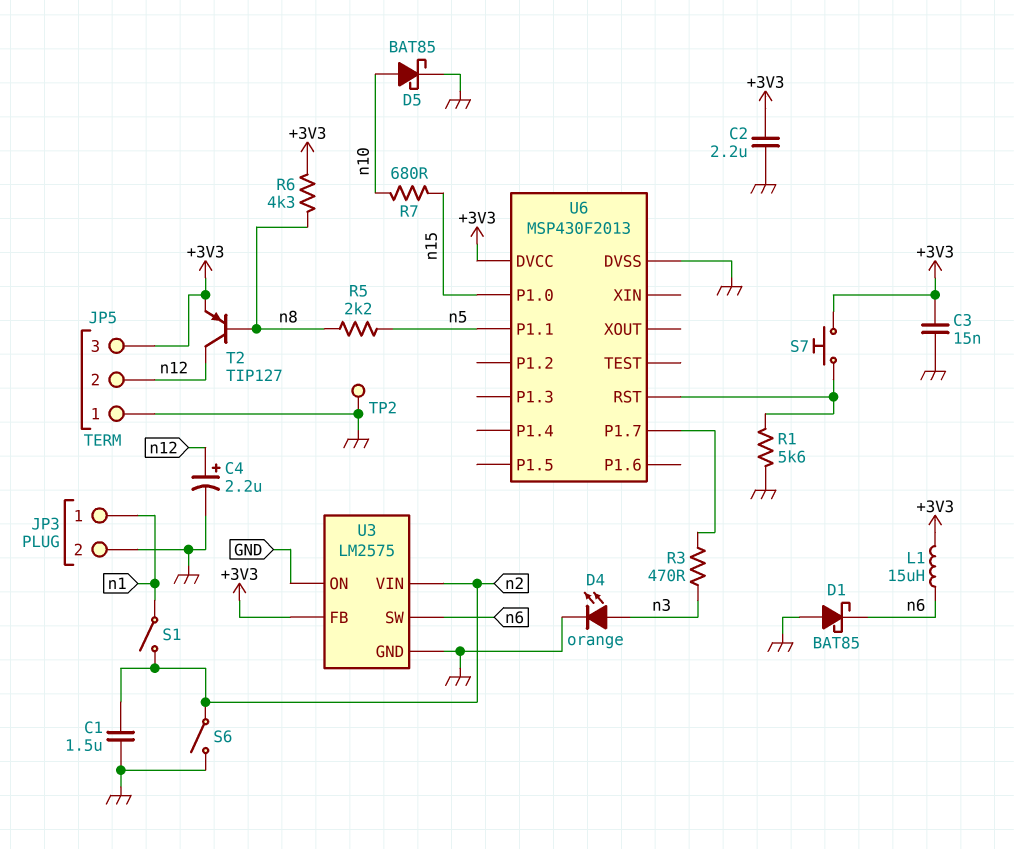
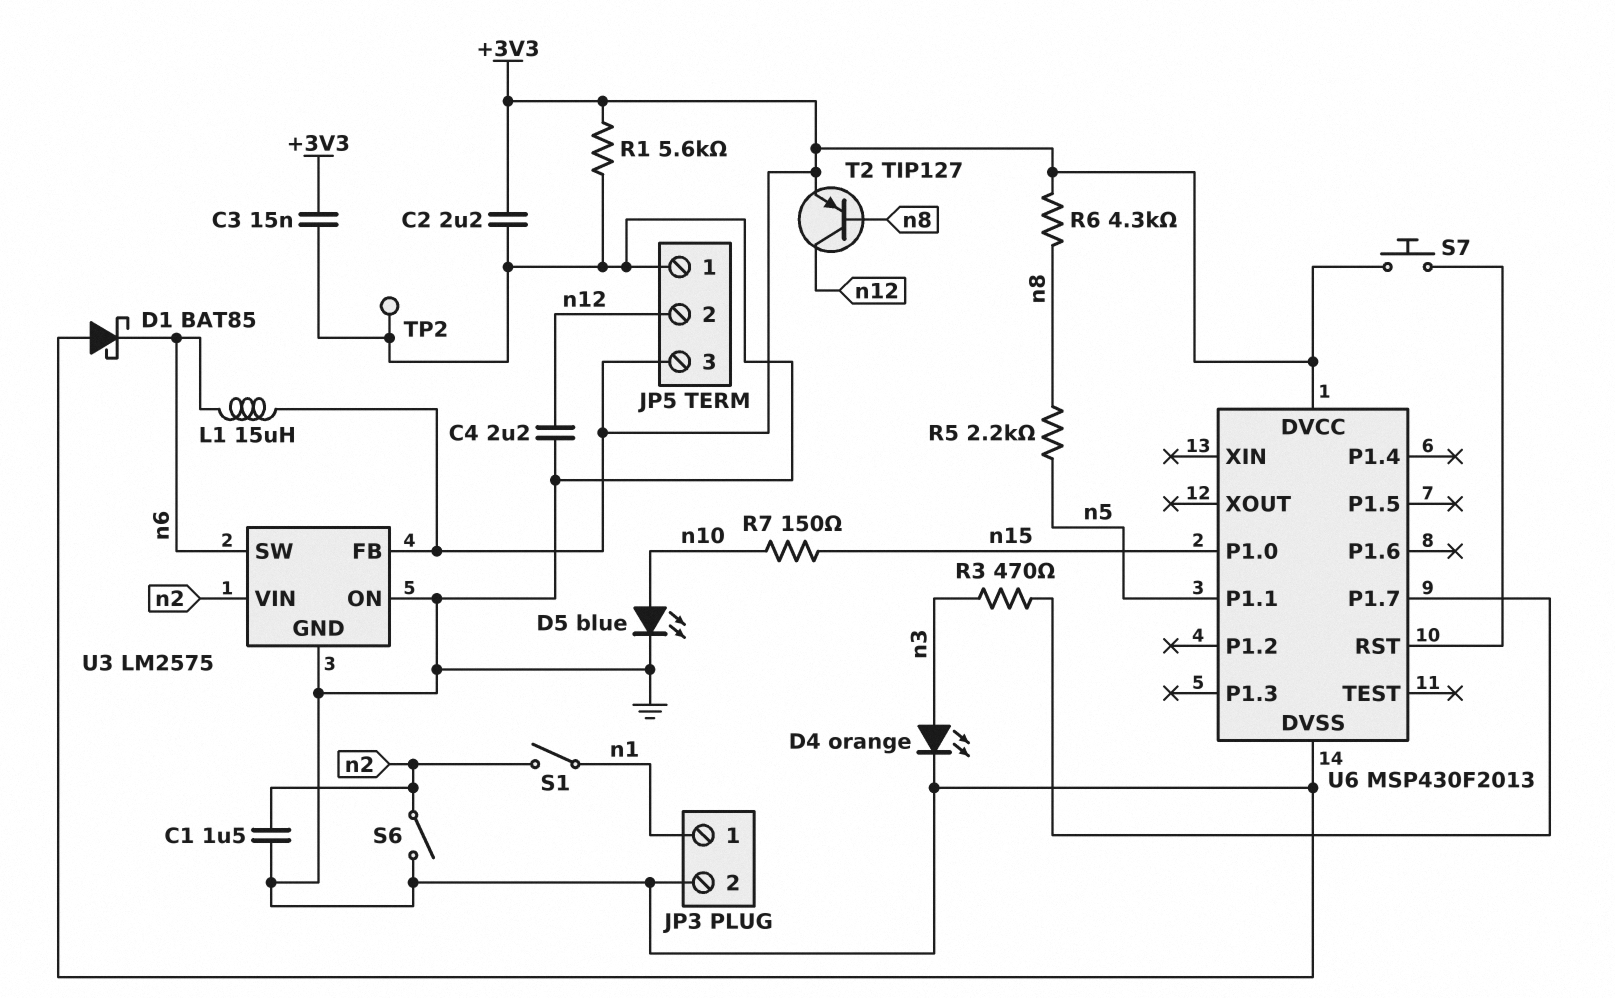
C4: 2.2uF (plus n12, minus GND) -> 2.2uF (GND, n12)
D5: schottky BAT85 (A n10, K GND) -> LED blue (A n10, K GND)
R1: 5.6k (GND, U6/RST) -> 5.6k (+3V3, GND)
R7: 680 (n10, n15) -> 150 (n10, n15)

